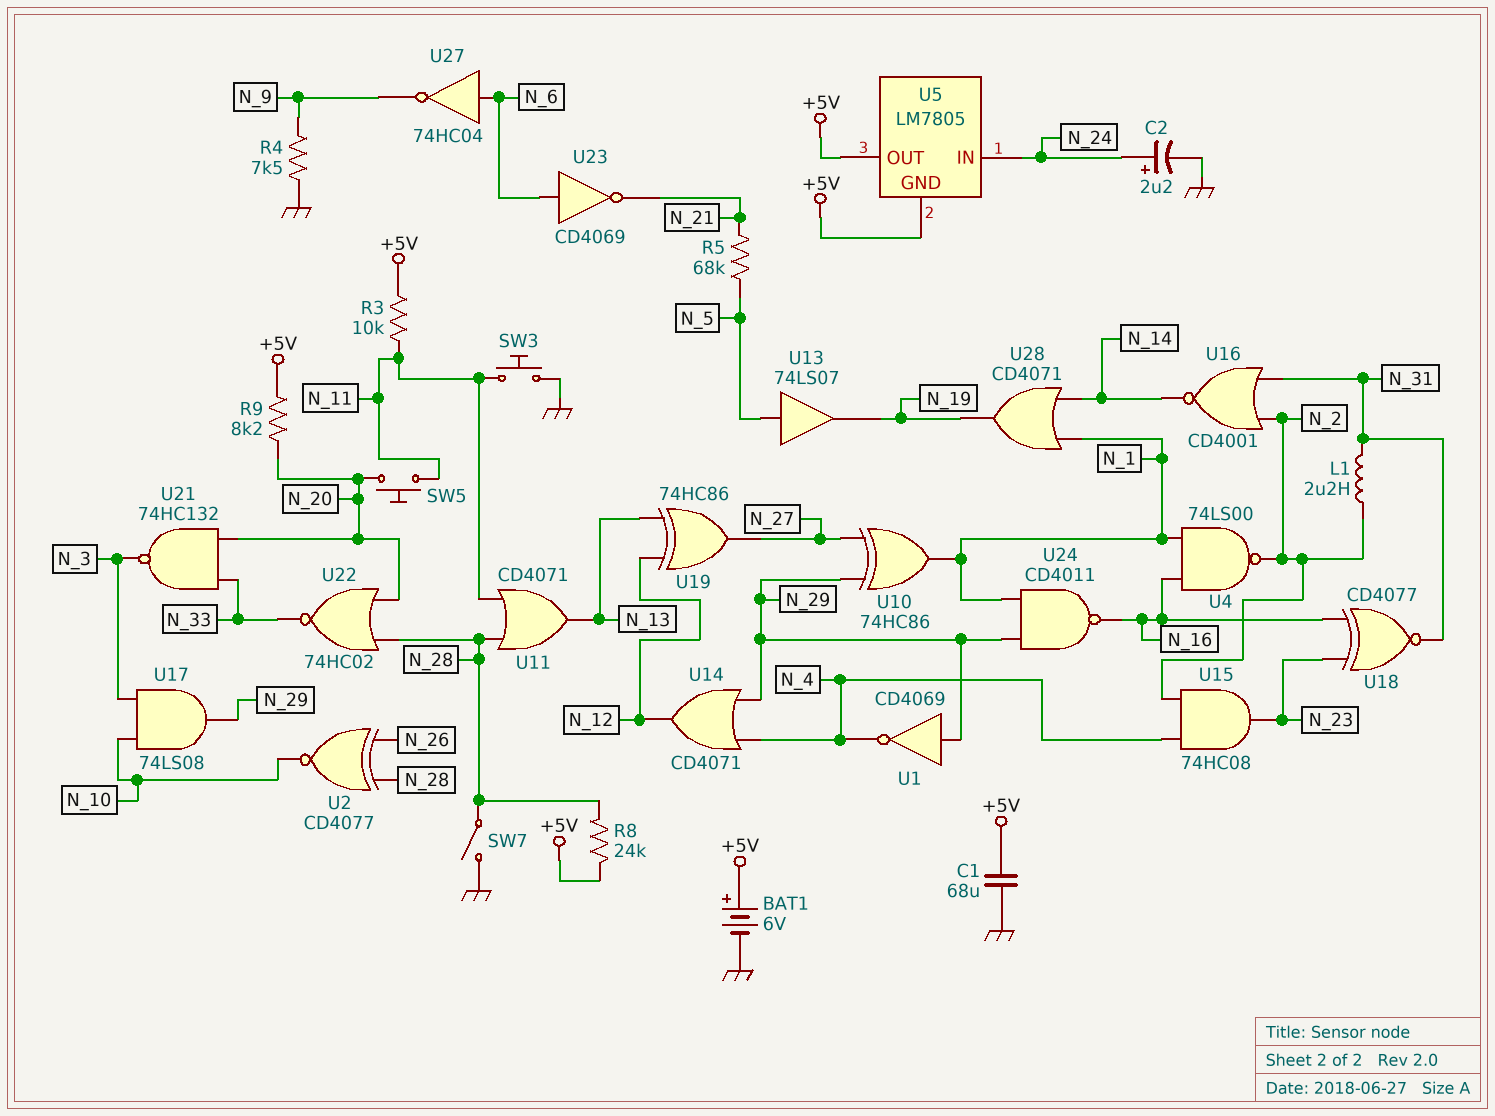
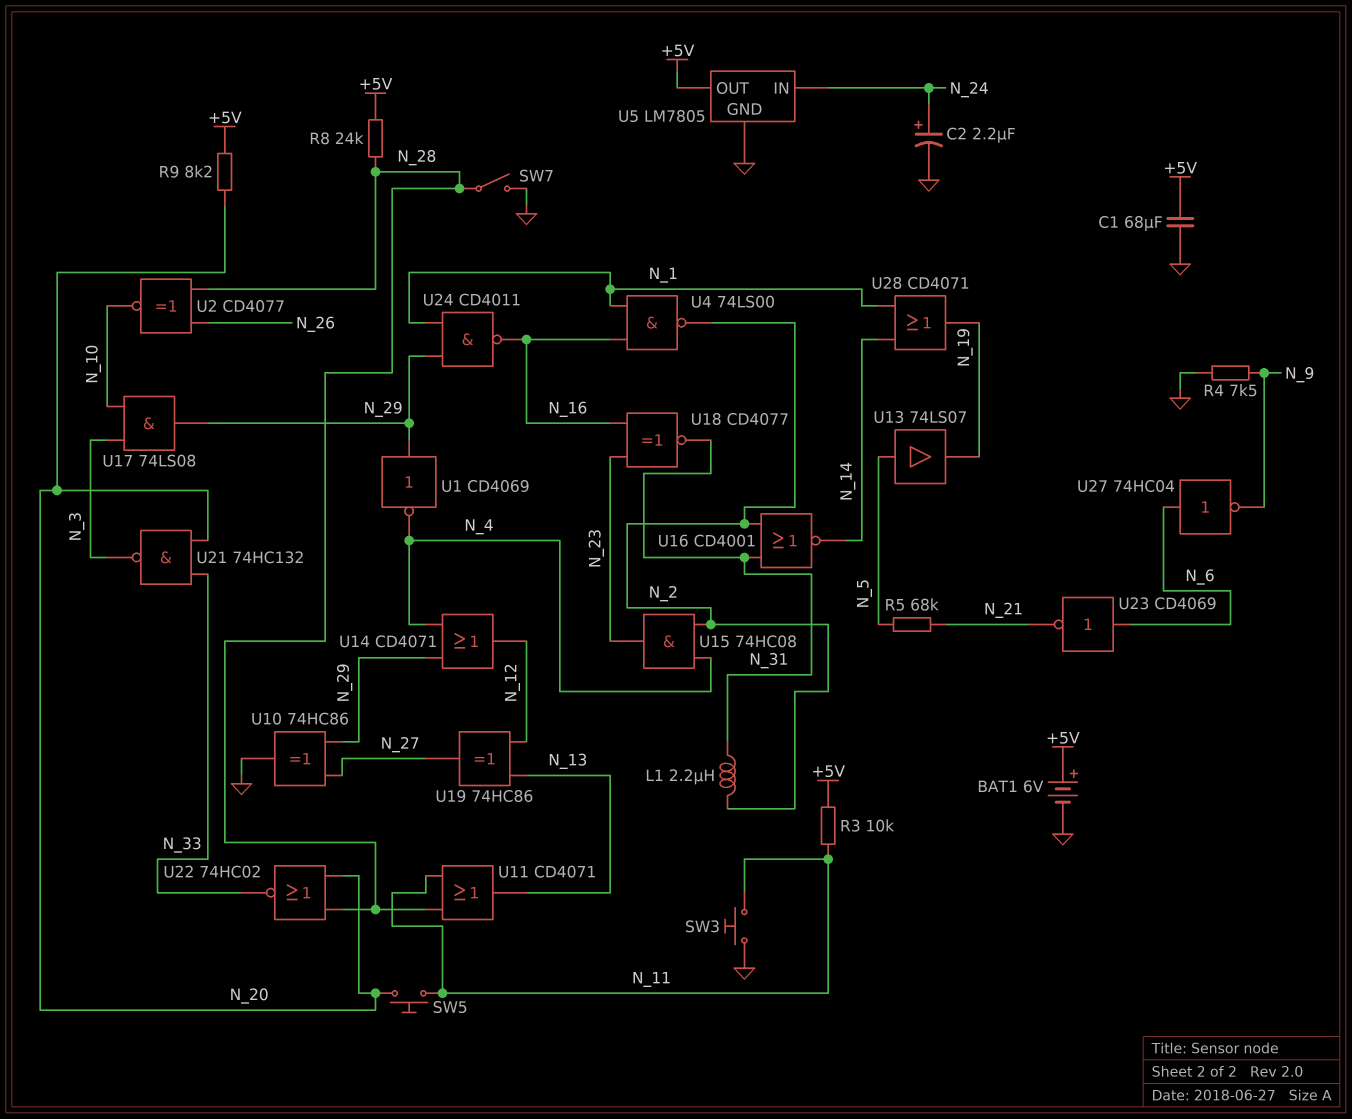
U5 pin GND: +5V -> GND
U10: XOR 74HC86 (in N_27, in N_29, out N_1) -> XOR 74HC86 (in N_27, in N_29, out GND)

